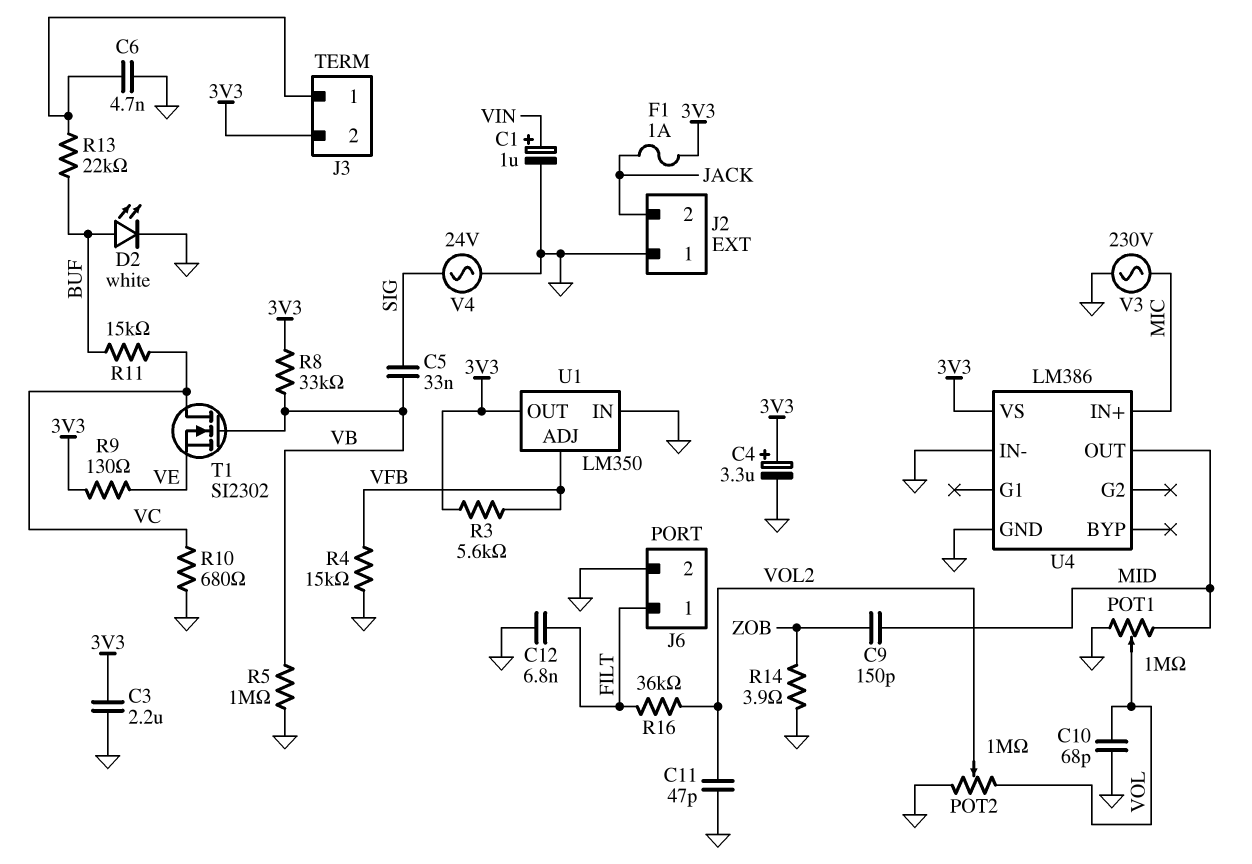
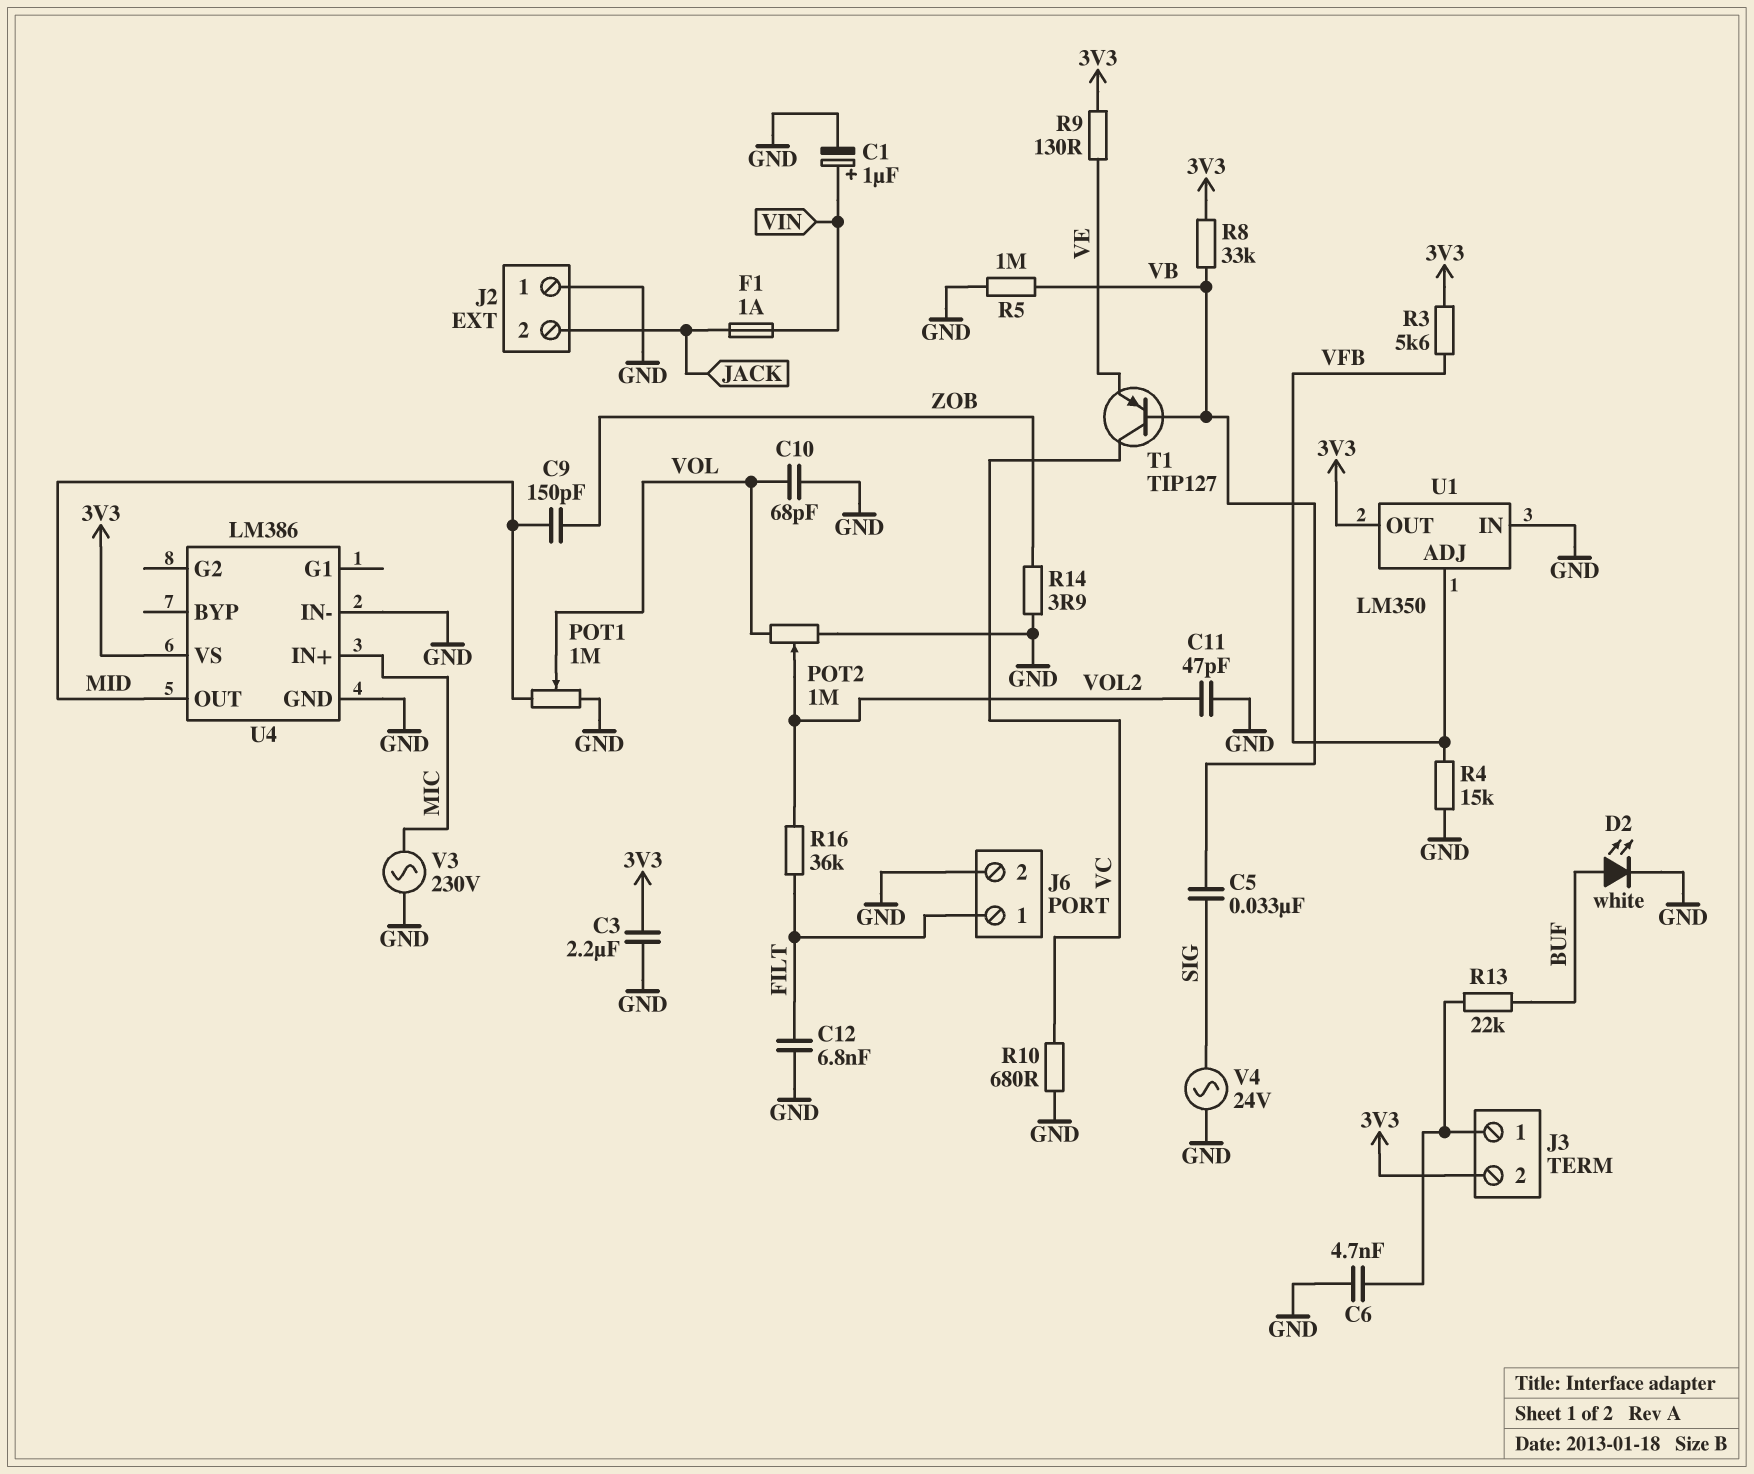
C4: 3.3uF (plus 3V3, minus GND) -> none
F1: 1A (3V3, JACK) -> 1A (JACK, VIN)
R11: 15k (BUF, VC) -> none
T1: NMOS SI2302 (G VB, D VC, S VE) -> PNP TIP127 (B VB, C VC, E VE)

